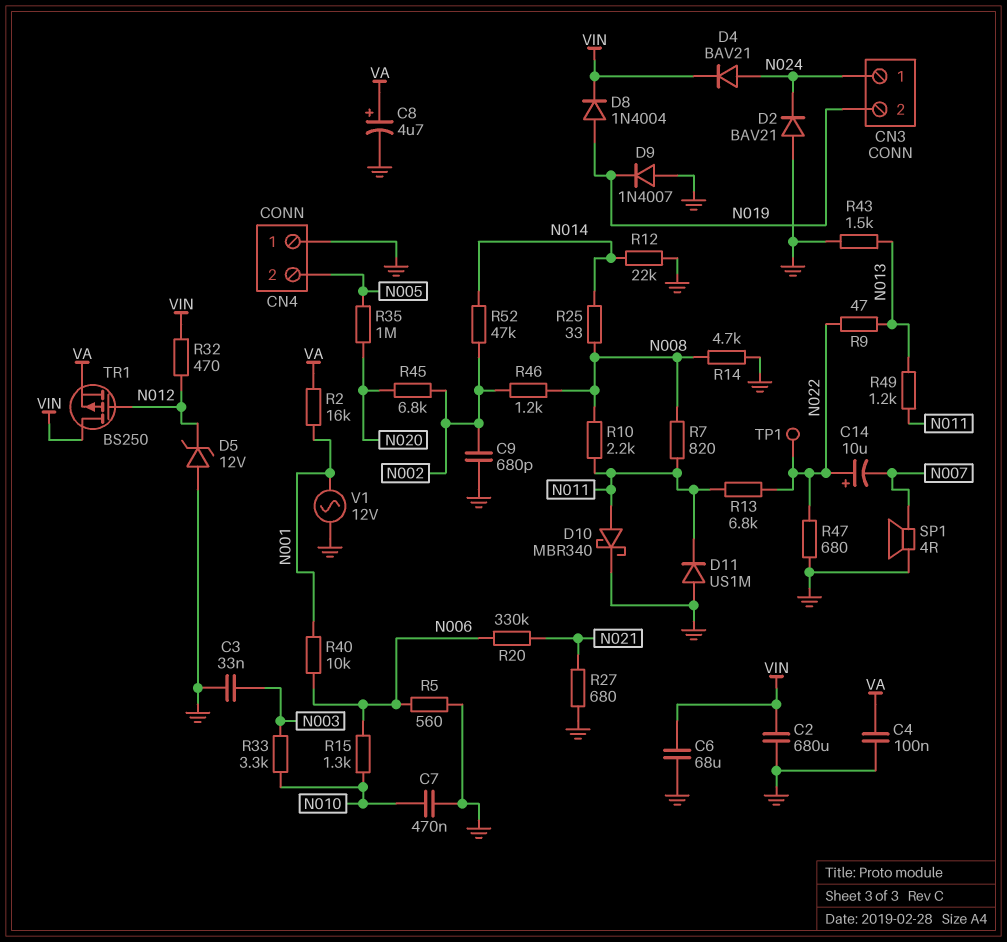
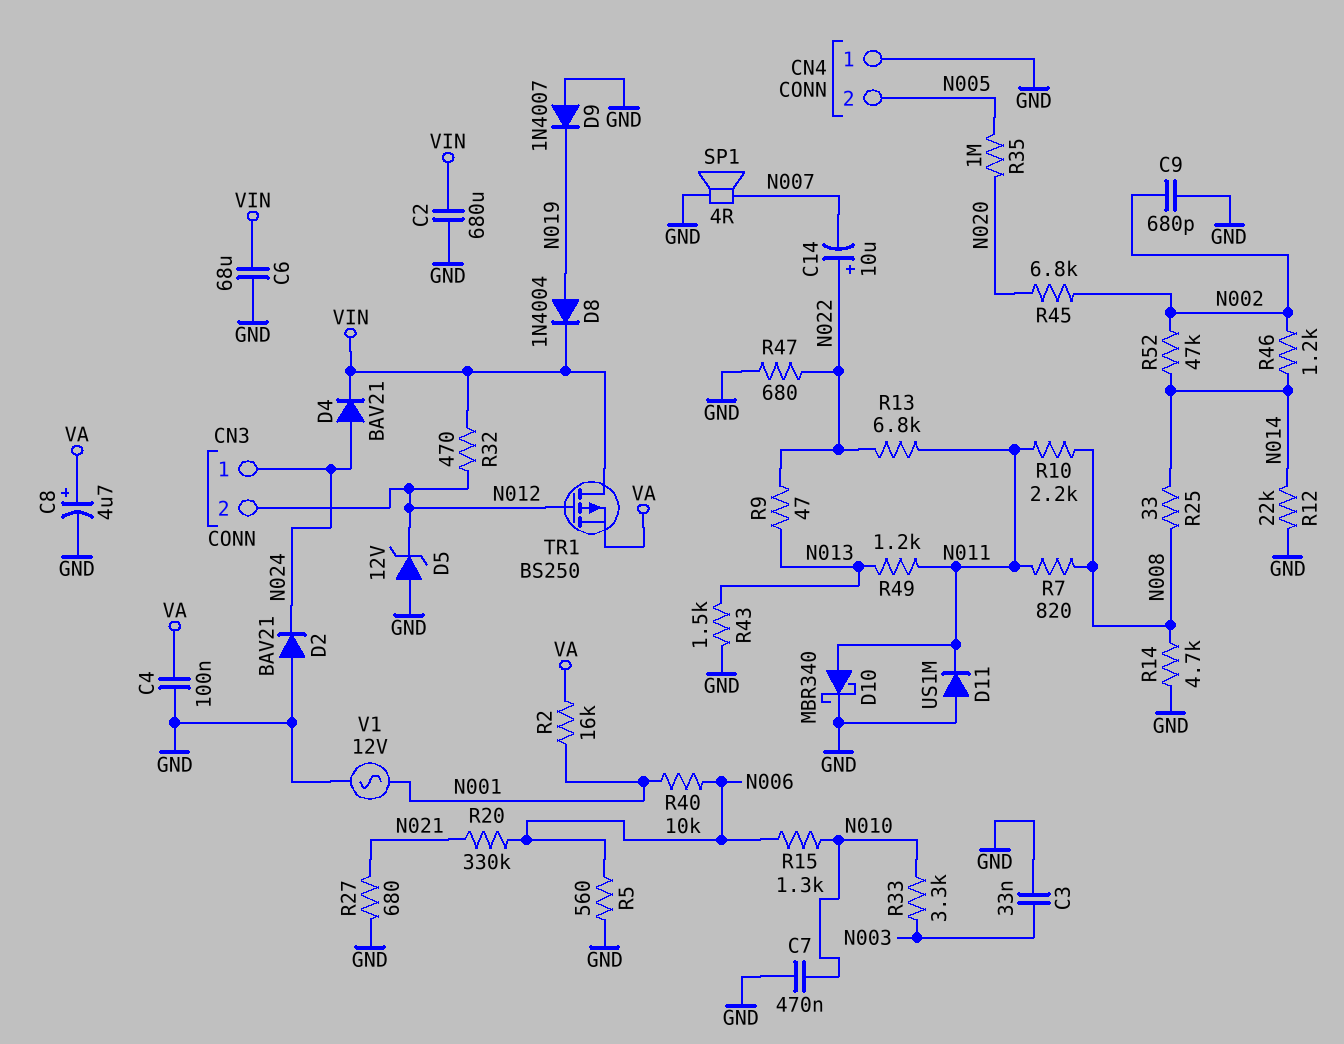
CN3 pin 2: N019 -> N012
R46: 1.2k (N002, N008) -> 1.2k (N002, N014)
TP1: test point (N022) -> none

